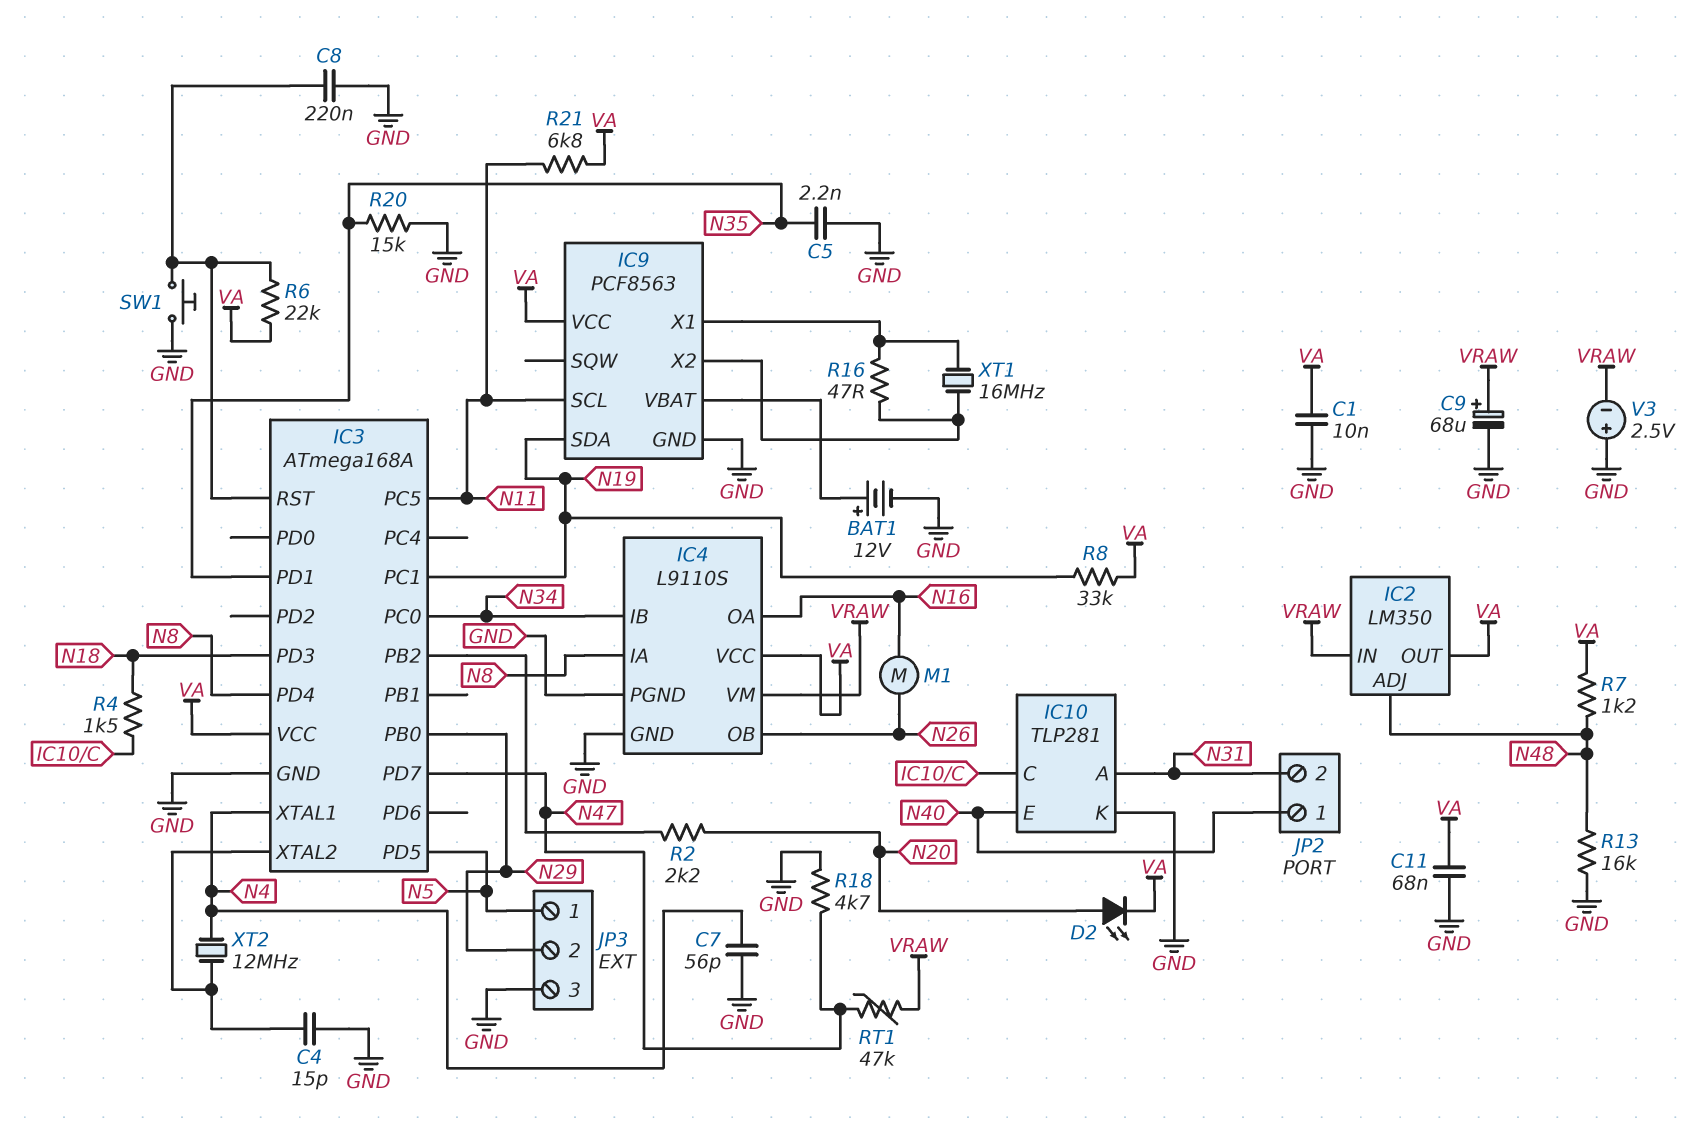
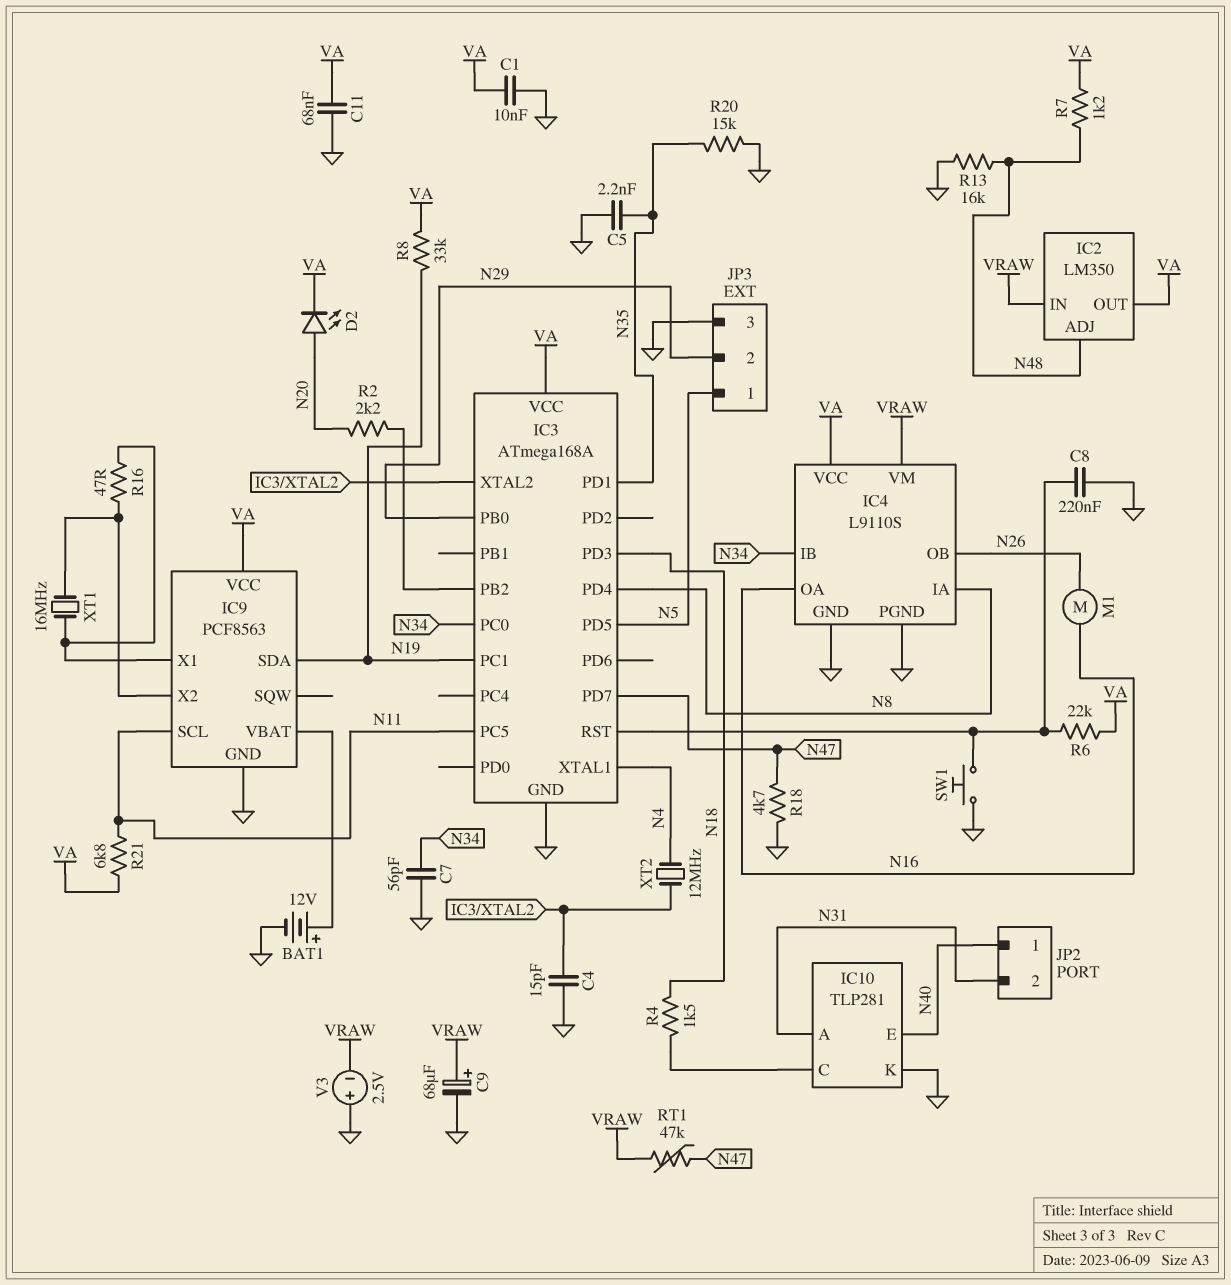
C7: 56pF (GND, N4) -> 56pF (GND, N34)

